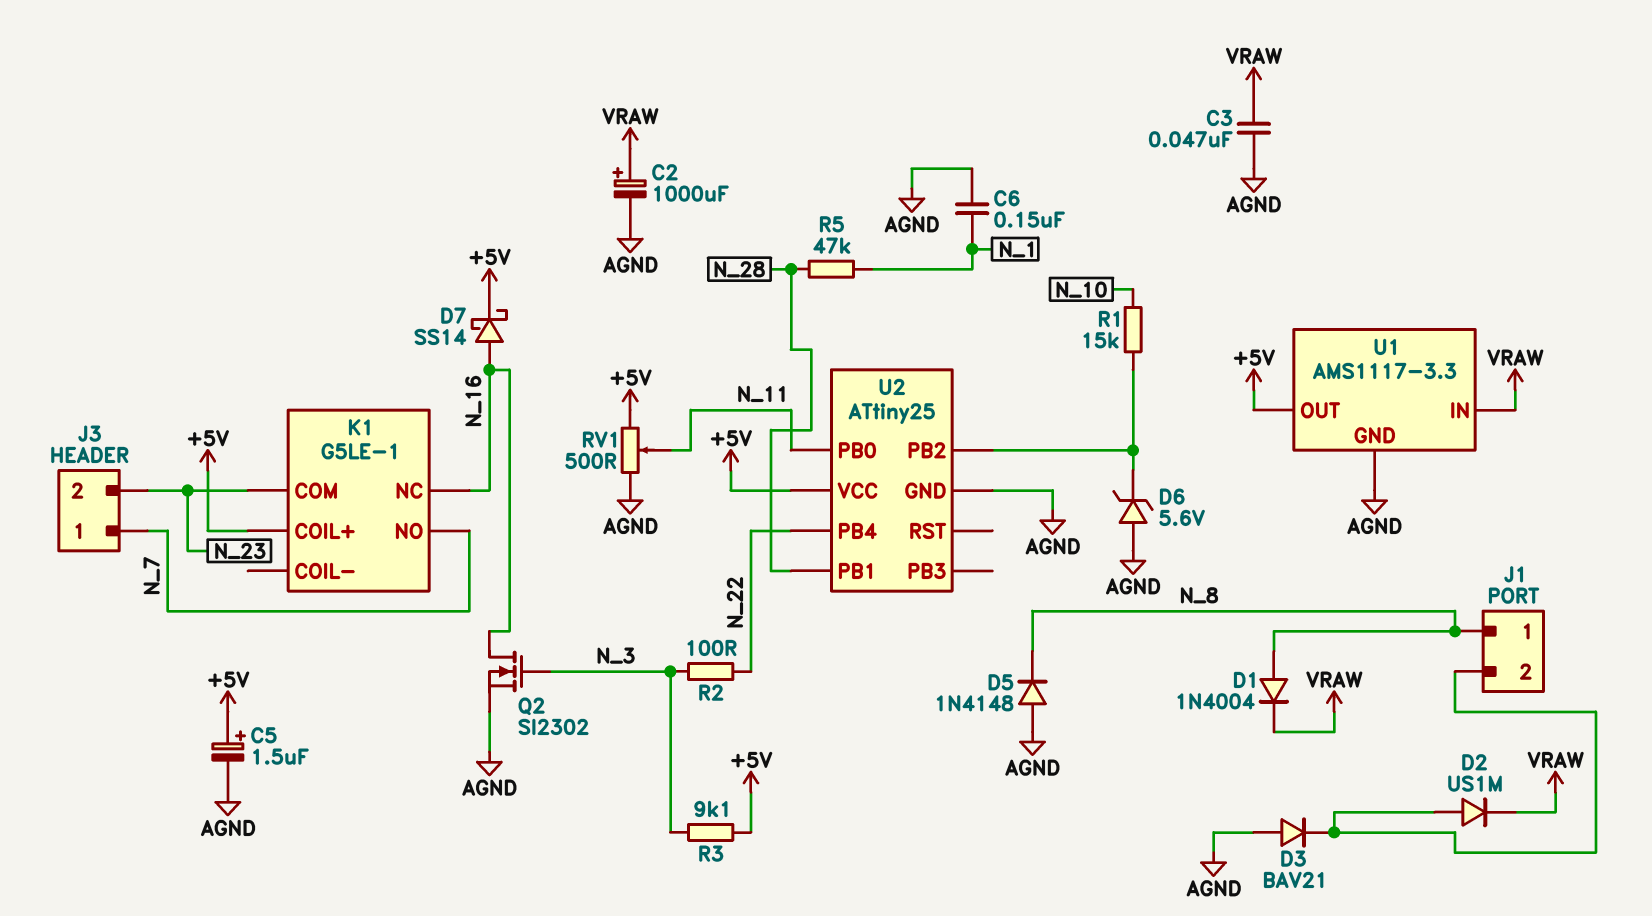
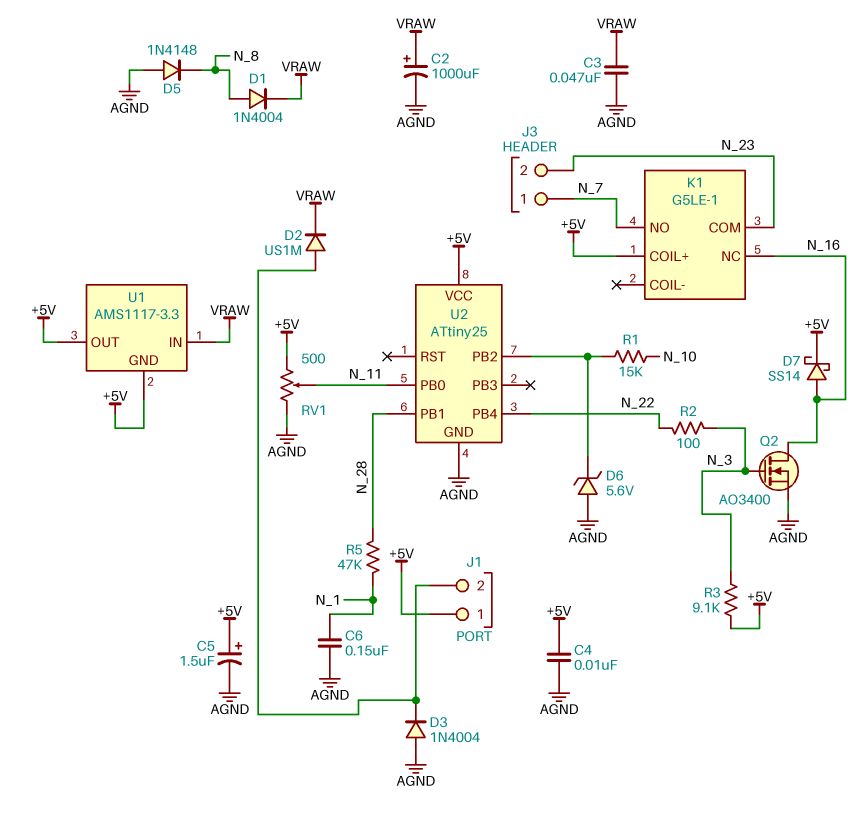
C4: none -> 10nF (+5V, AGND)
D3: diode BAV21 (A AGND, K J1/2) -> diode 1N4004 (A AGND, K J1/2)
J1 pin 1: N_8 -> +5V
Q2: NMOS SI2302 (G N_3, D N_16, S AGND) -> NMOS AO3400 (G N_3, D N_16, S AGND)
U1 pin GND: AGND -> +5V

